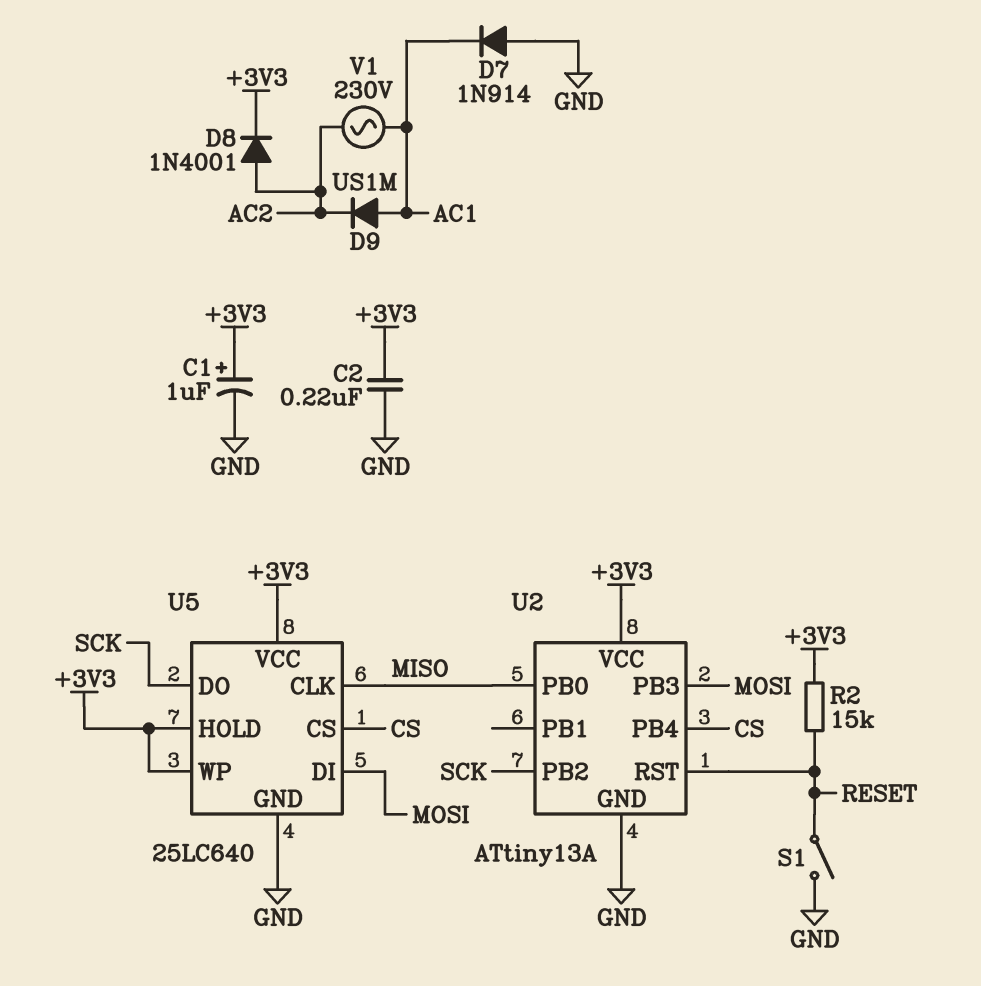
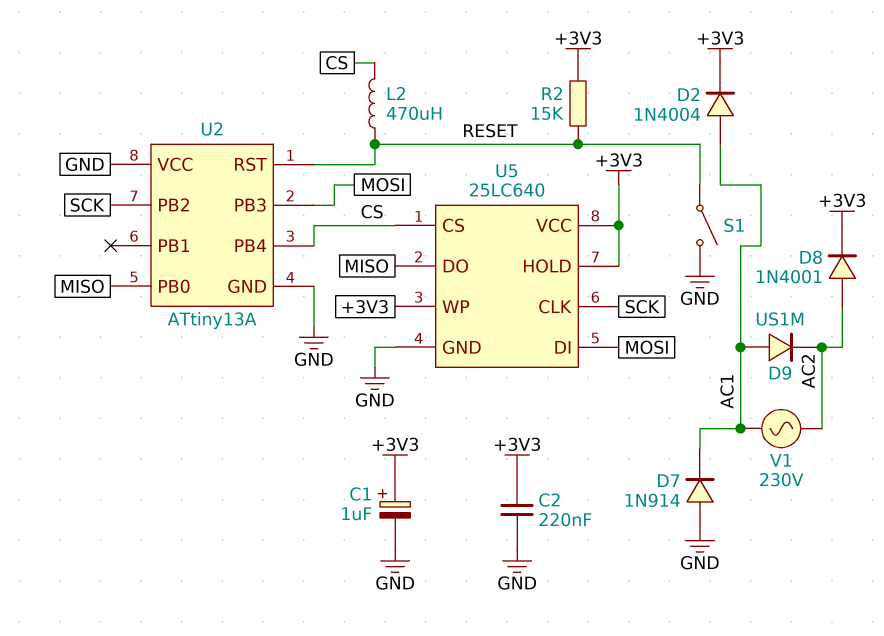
D2: none -> diode 1N4004 (A AC1, K +3V3)
L2: none -> 470uH (CS, RESET)
U2 pin VCC: +3V3 -> GND
U5 pin CLK: MISO -> SCK
U5 pin DO: SCK -> MISO

